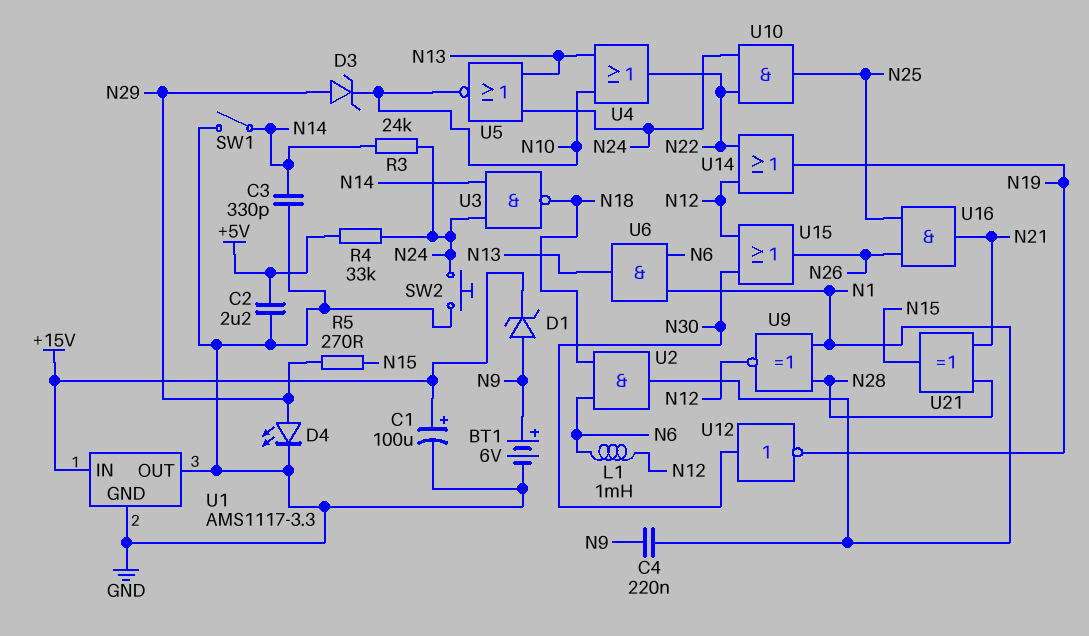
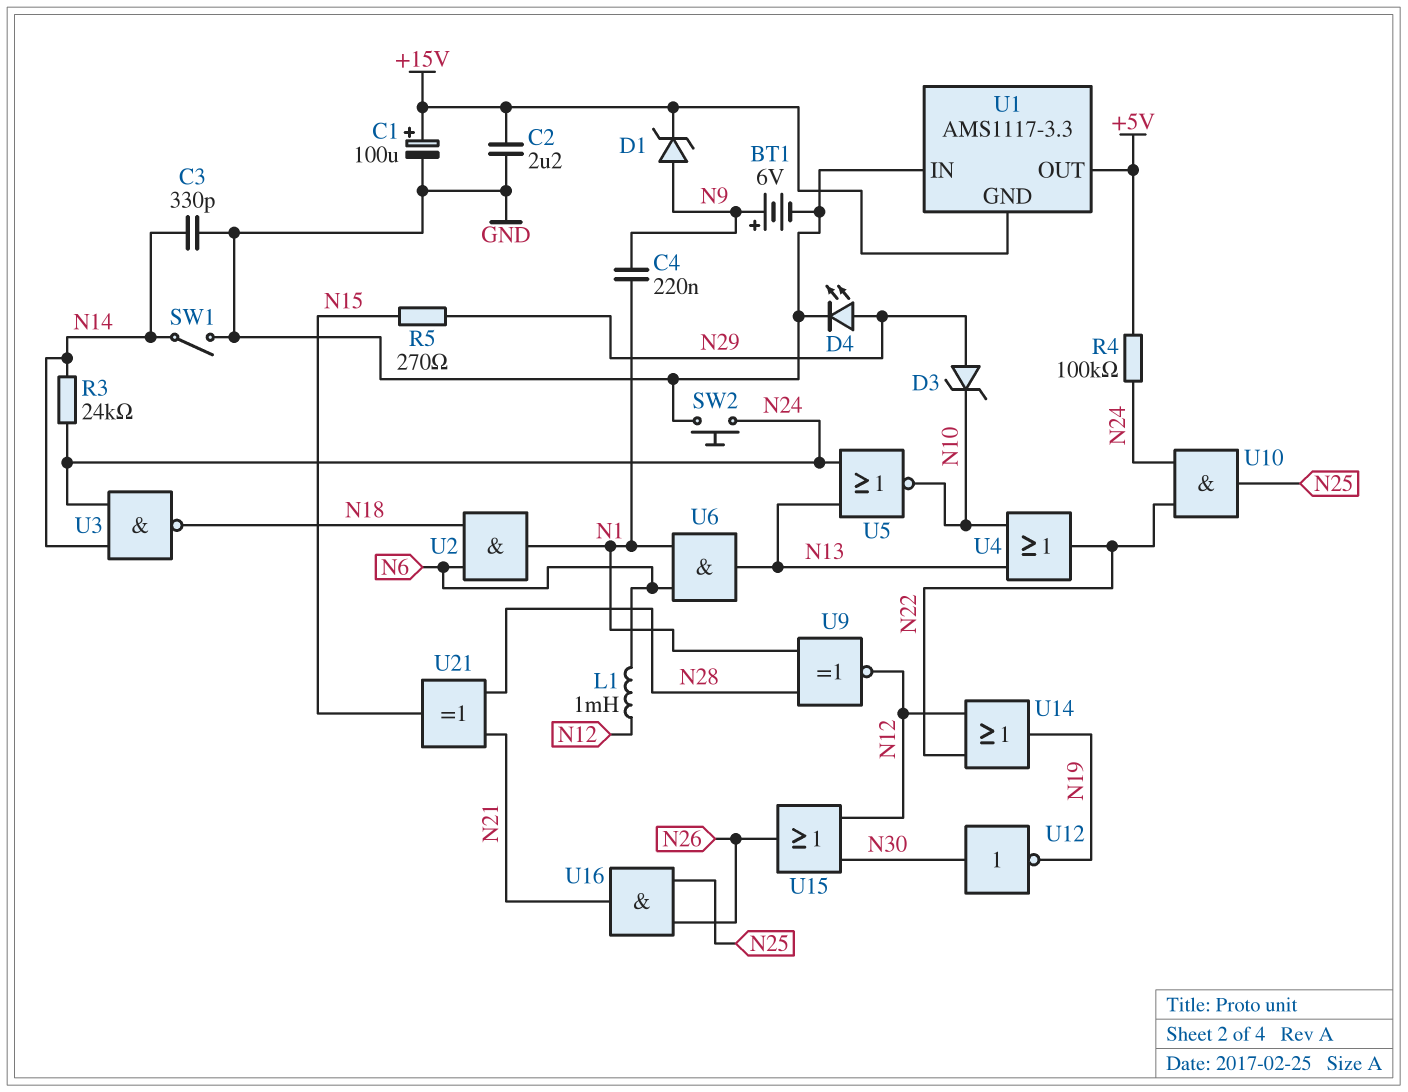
C2: 2.2uF (+5V, GND) -> 2.2uF (+15V, GND)
R4: 33k (+5V, N24) -> 100k (+5V, N24)
U1 pin GND: GND -> +15V
U1 pin IN: +15V -> GND
U1 pin OUT: GND -> +5V

